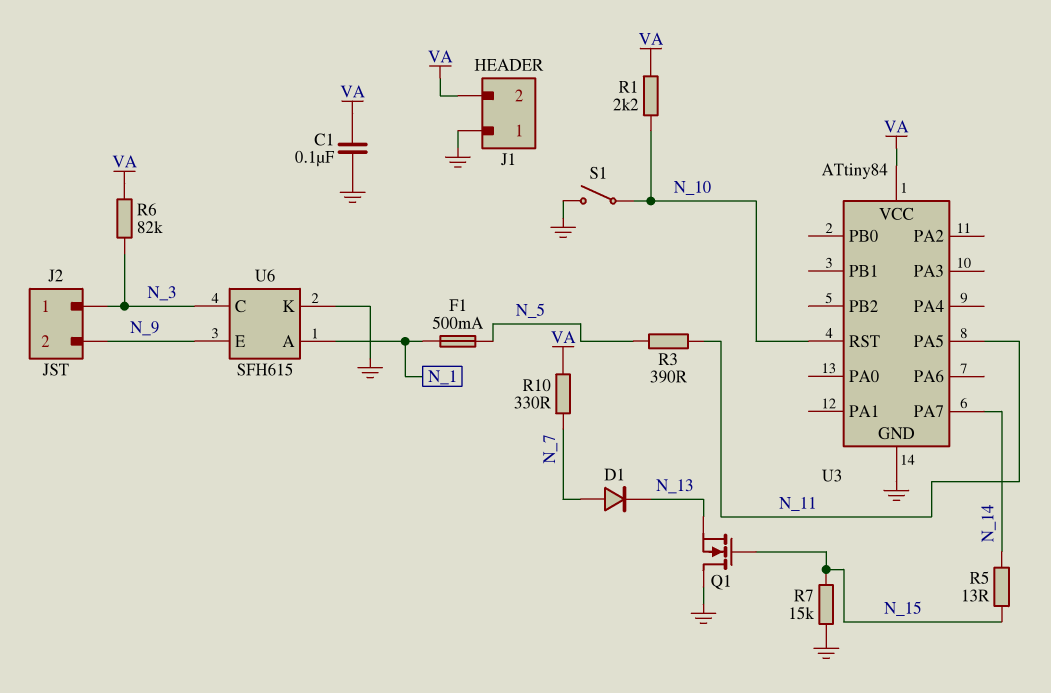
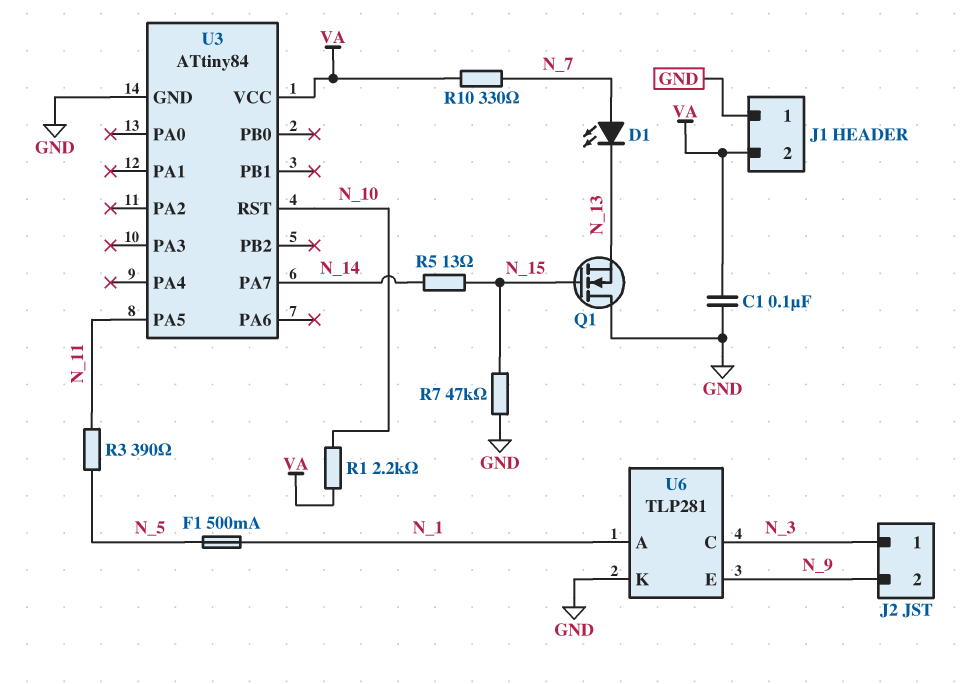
D1: diode (A N_7, K N_13) -> LED (A N_7, K N_13)
R6: 82k (N_3, VA) -> none
R7: 15k (GND, N_15) -> 47k (GND, N_15)
S1: switch (GND, N_10) -> none
U6: SFH615 -> TLP281

